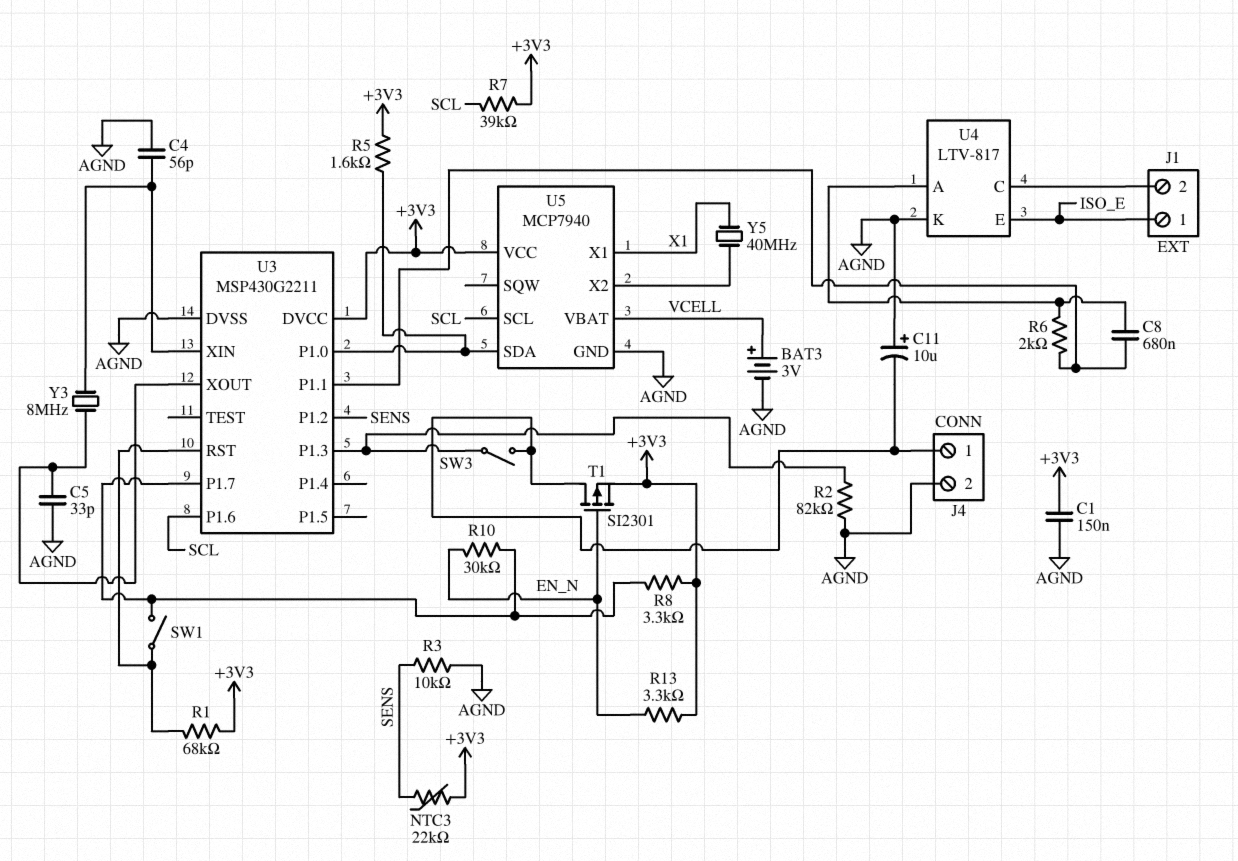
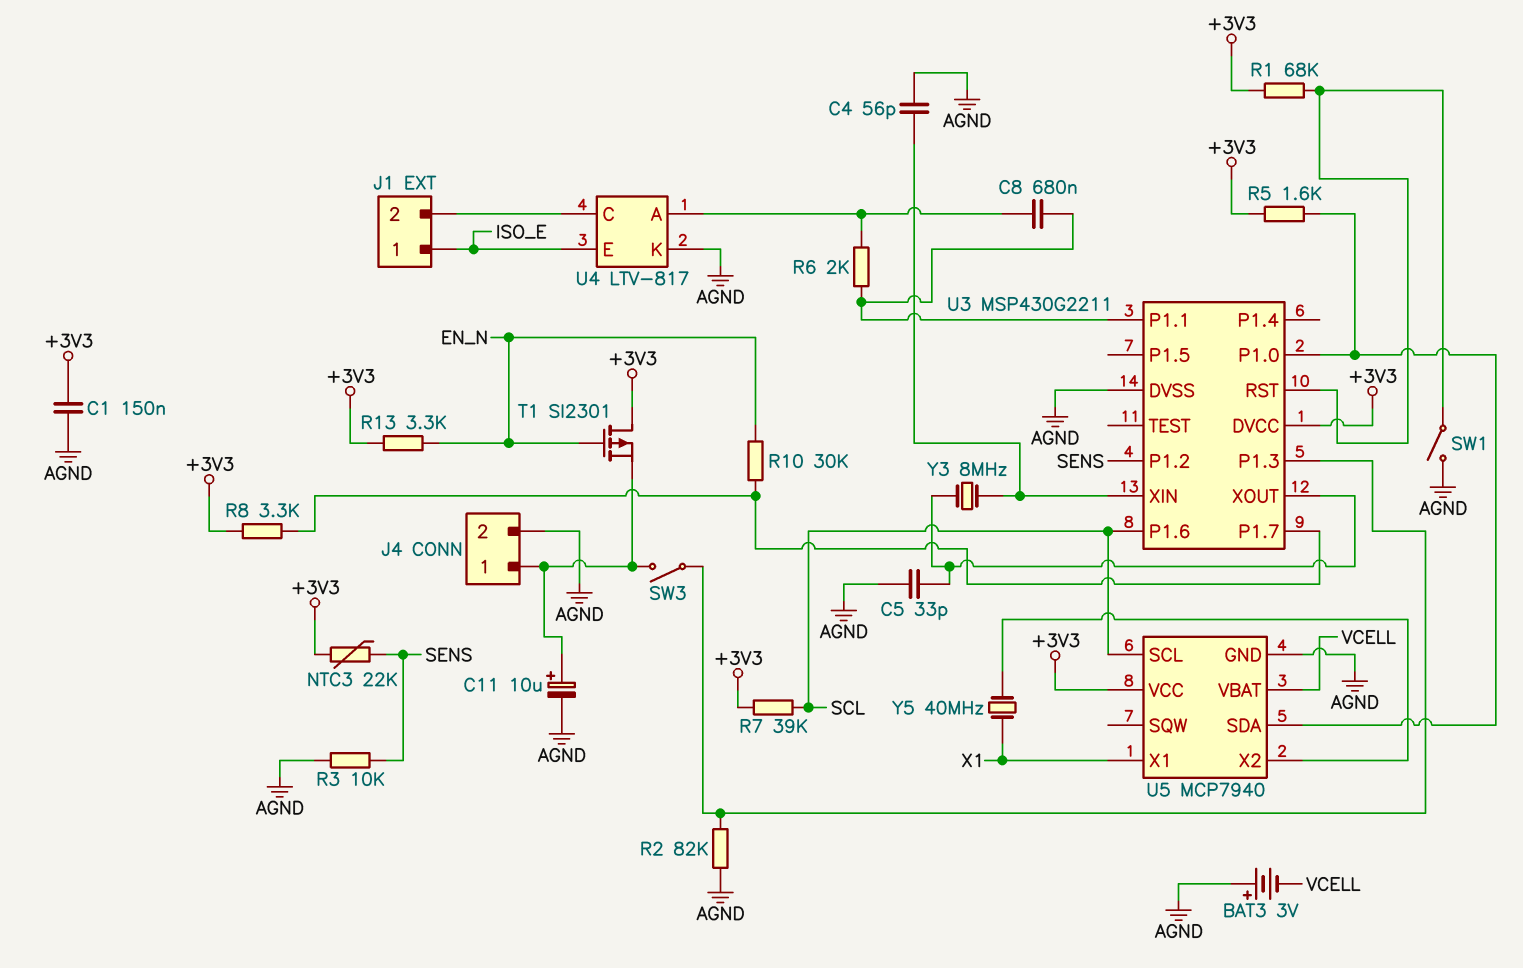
BAT3: 3V (plus VCELL, minus AGND) -> 3V (plus AGND, minus VCELL)
C11: 10uF (plus AGND, minus J4/1) -> 10uF (plus J4/1, minus AGND)
SW1: switch (U3/P1.7, U3/RST) -> switch (AGND, U3/RST)
T1: PMOS SI2301 (G EN_N, D J4/1, S +3V3) -> PMOS SI2301 (G EN_N, D +3V3, S J4/1)

